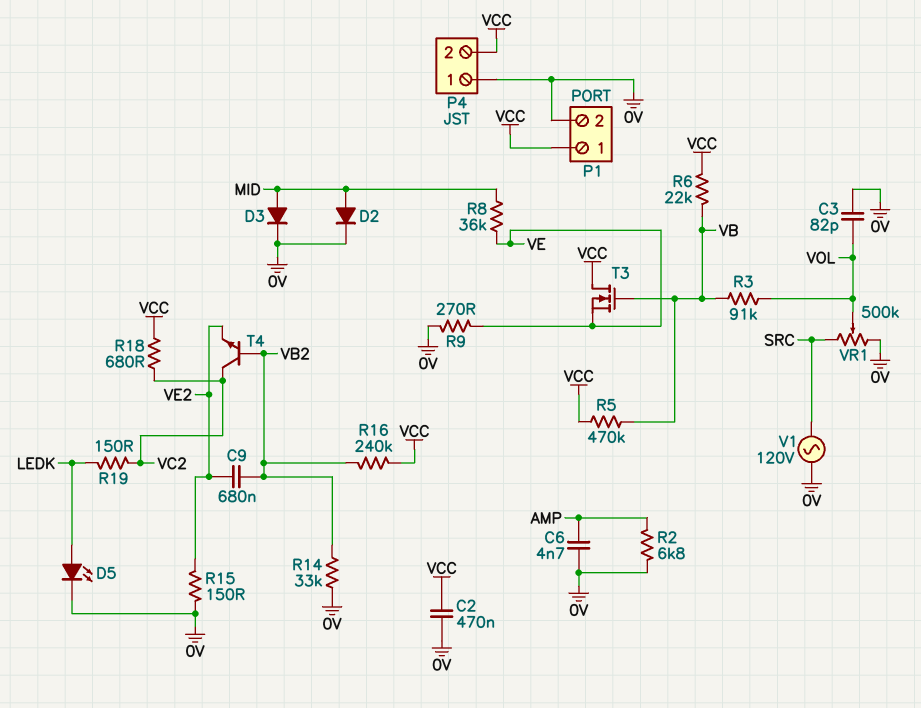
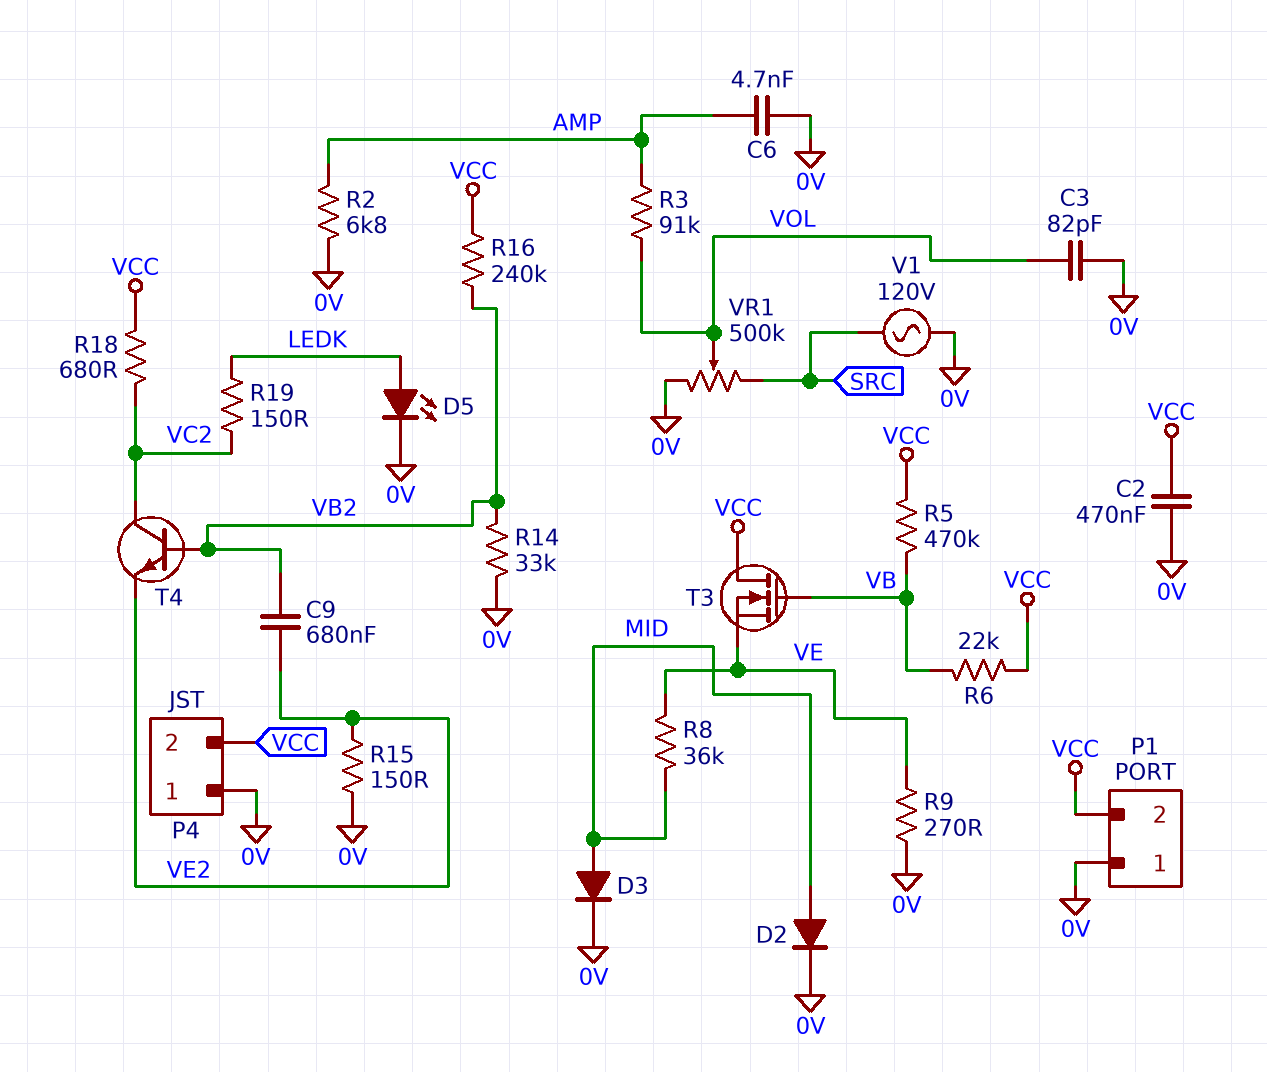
P1 pin 1: VCC -> 0V
P1 pin 2: 0V -> VCC
R3: 91k (VB, VOL) -> 91k (AMP, VOL)

